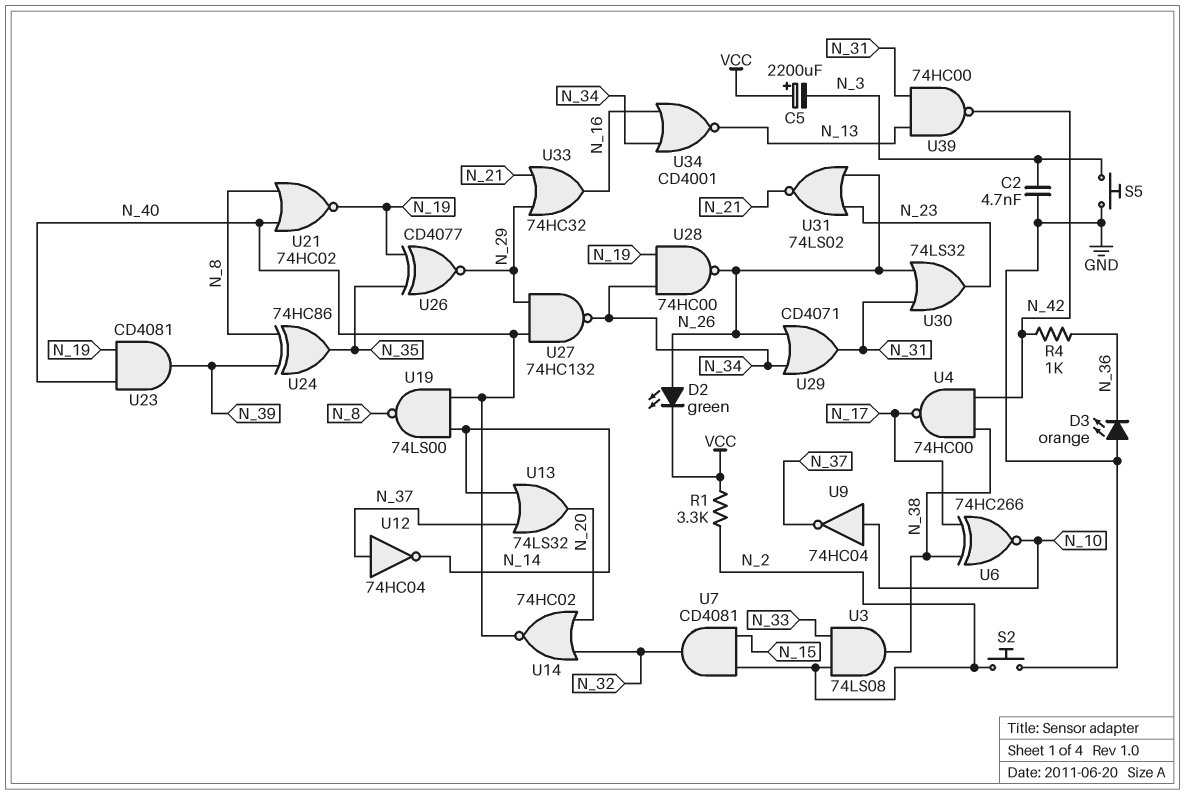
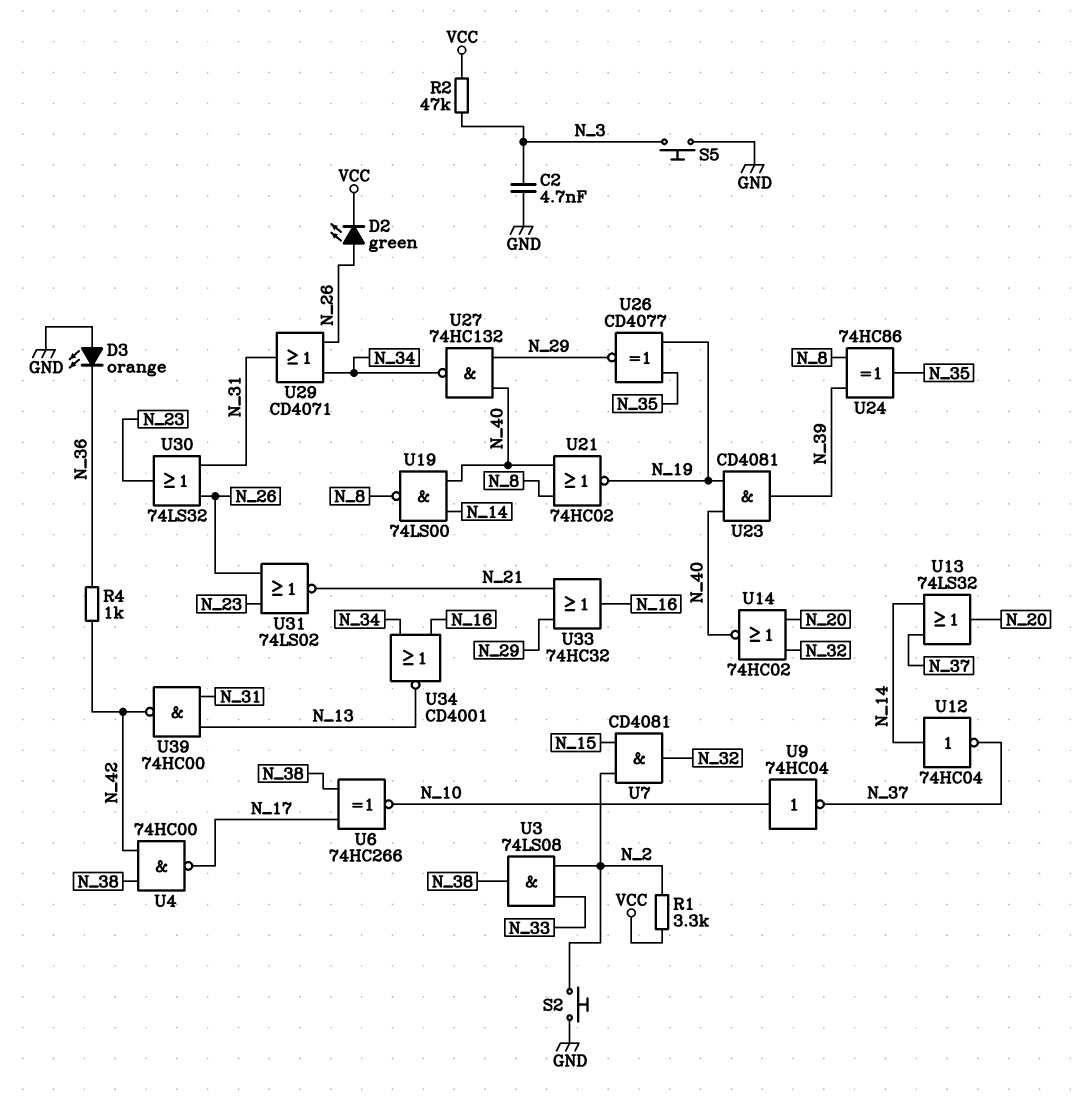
C5: 2200uF (plus VCC, minus N_3) -> none
R2: none -> 47k (N_3, VCC)
U12: NOT 74HC04 (in N_37, out N_14) -> NOT 74HC04 (in N_14, out N_37)
U28: NAND 74HC00 (in N_19, in N_34, out N_26) -> none

